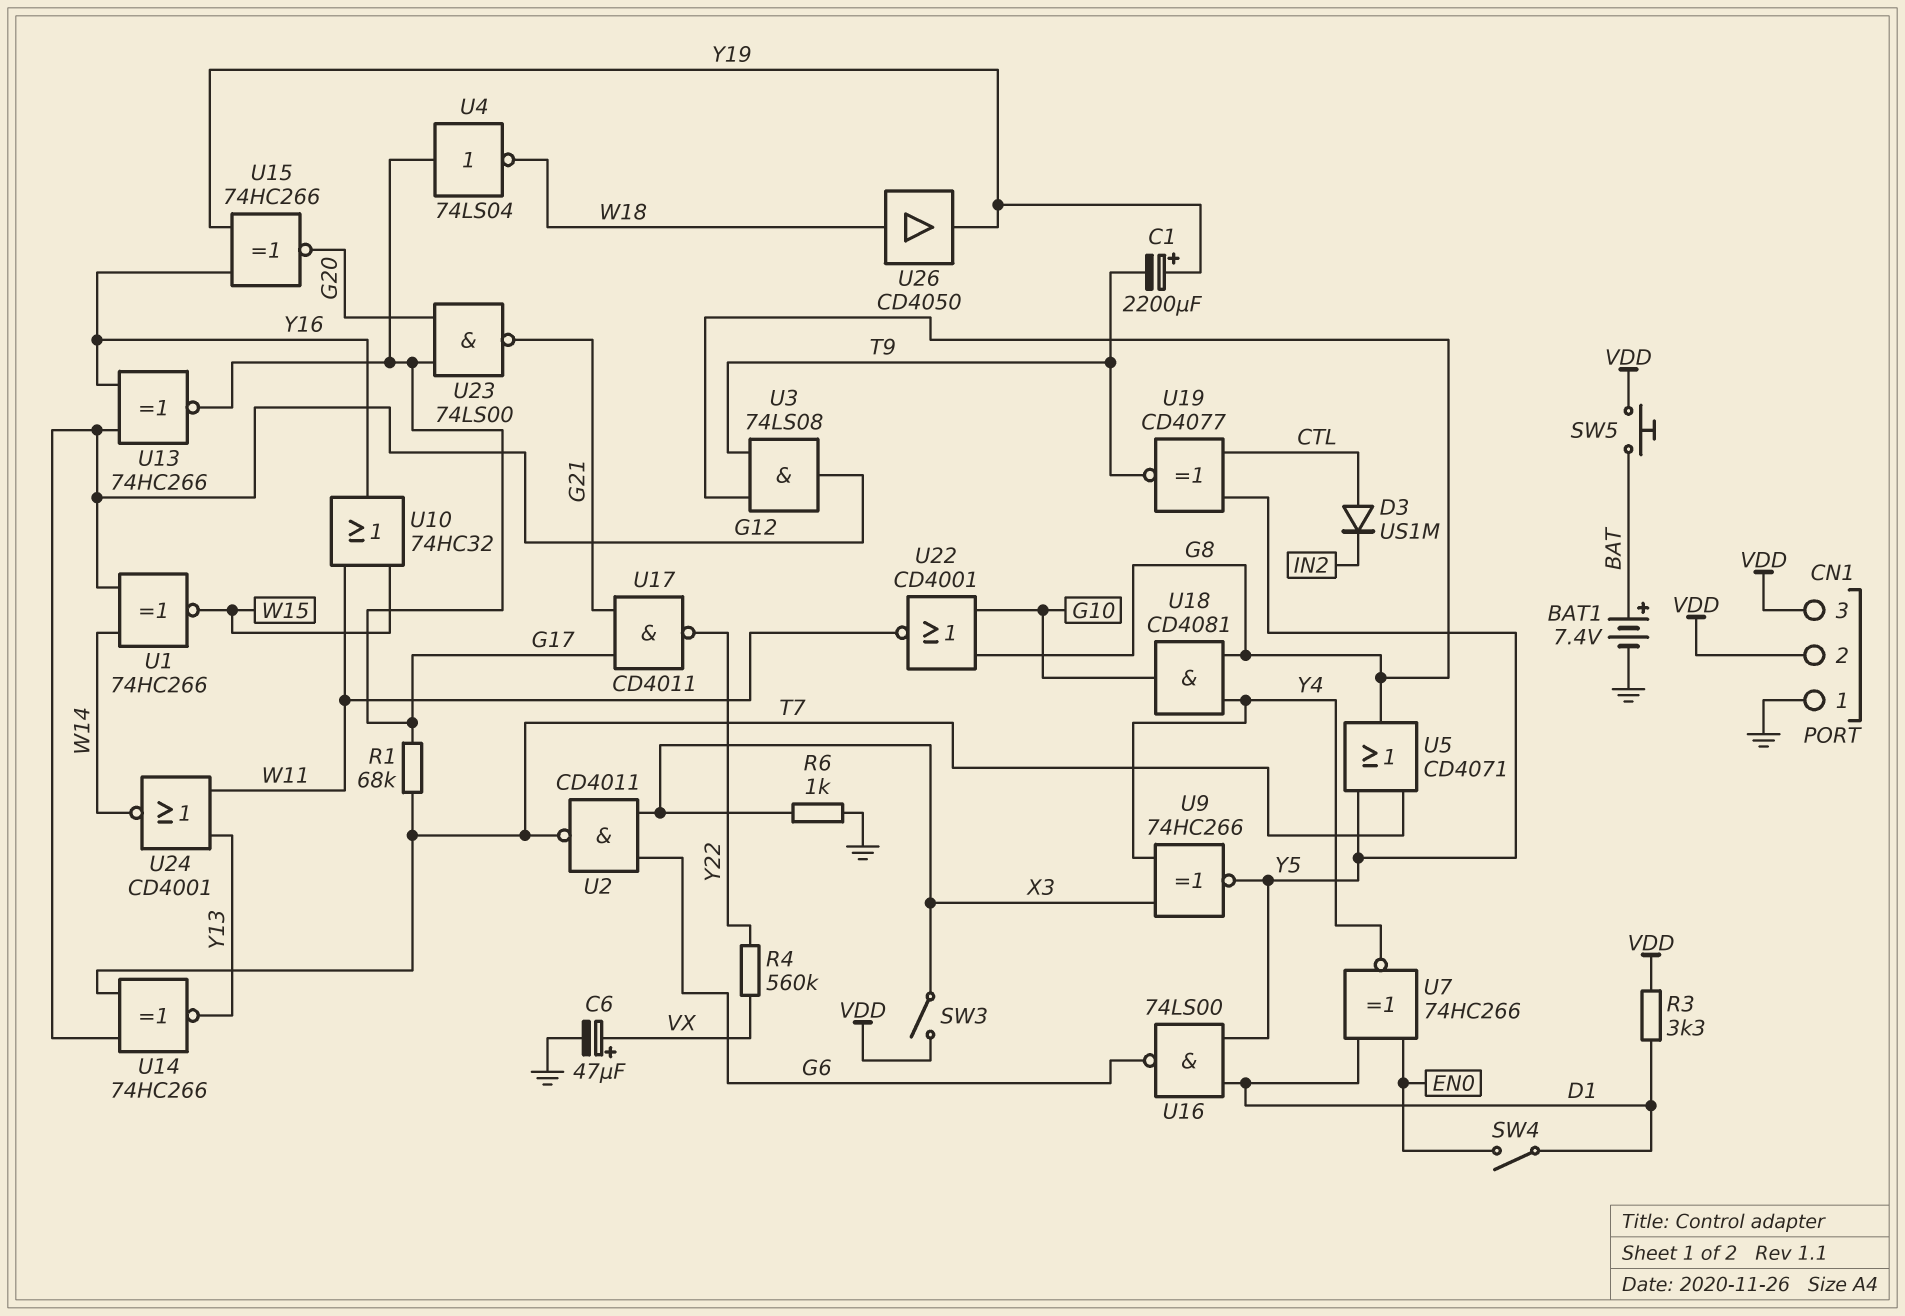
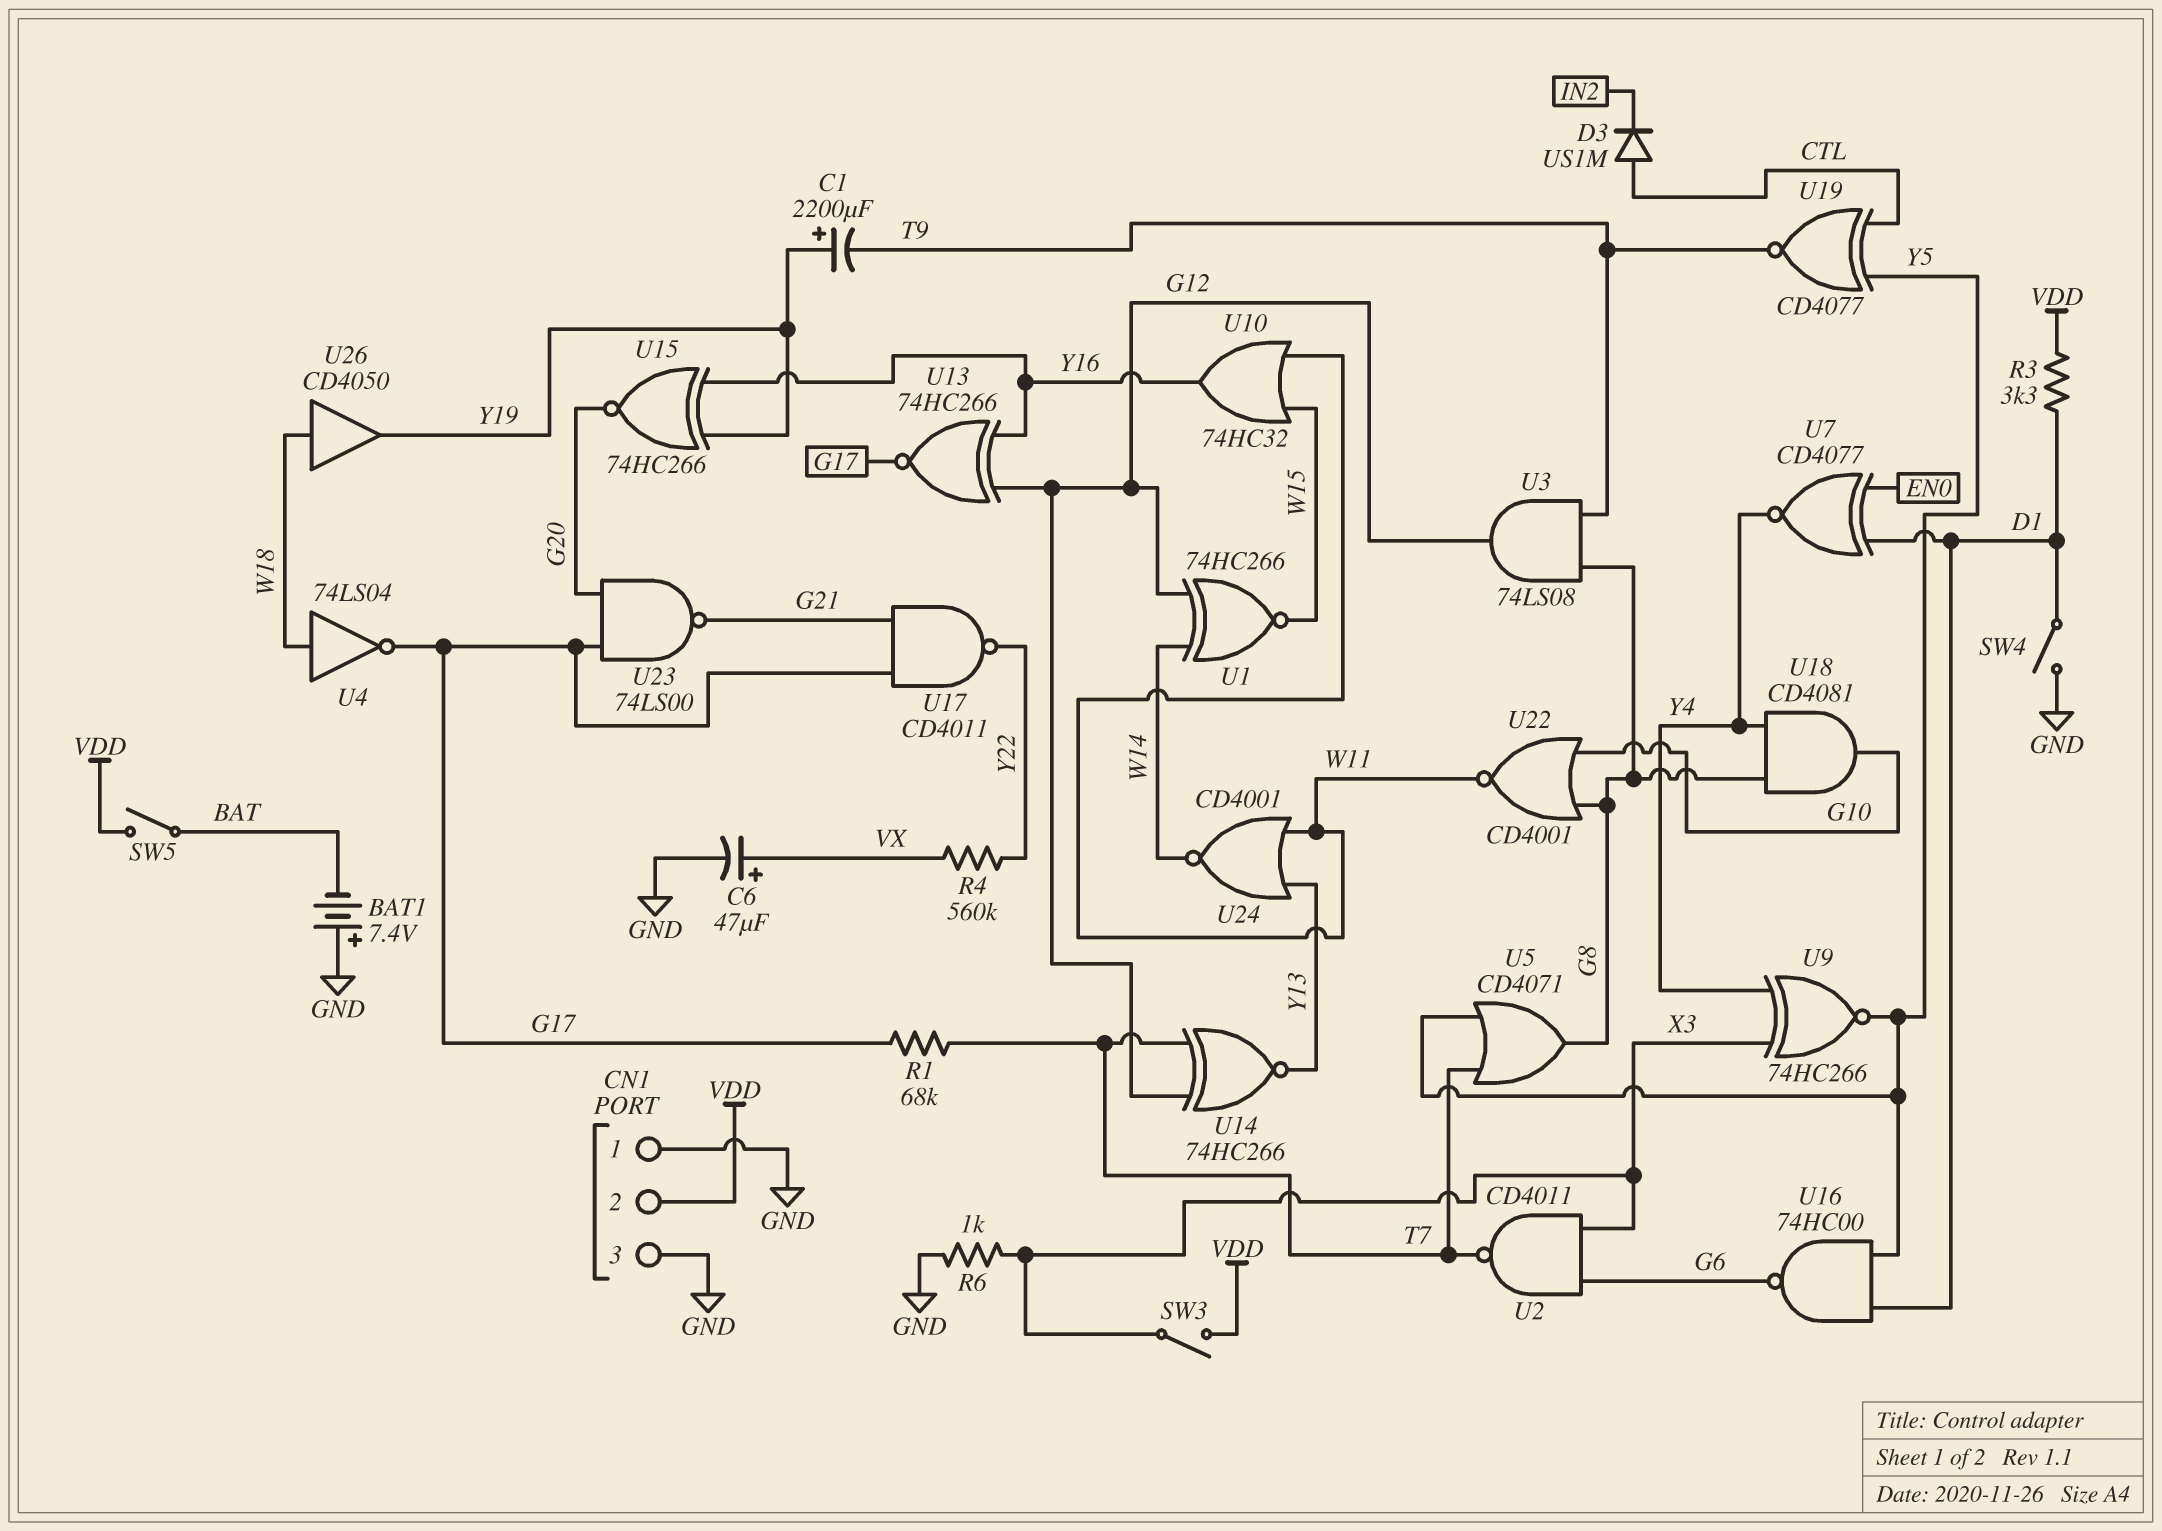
BAT1: 7.4V (plus BAT, minus GND) -> 7.4V (plus GND, minus BAT)
CN1 pin 3: VDD -> GND
SW4: switch (D1, EN0) -> switch (D1, GND)
SW5: button (BAT, VDD) -> switch (BAT, VDD)
U4: NOT 74LS04 (in G17, out W18) -> NOT 74LS04 (in W18, out G17)
U7: XNOR 74HC266 (in D1, in EN0, out Y4) -> XNOR CD4077 (in D1, in EN0, out Y4)
U16: NAND 74LS00 (in D1, in Y5, out G6) -> NAND 74HC00 (in D1, in Y5, out G6)

